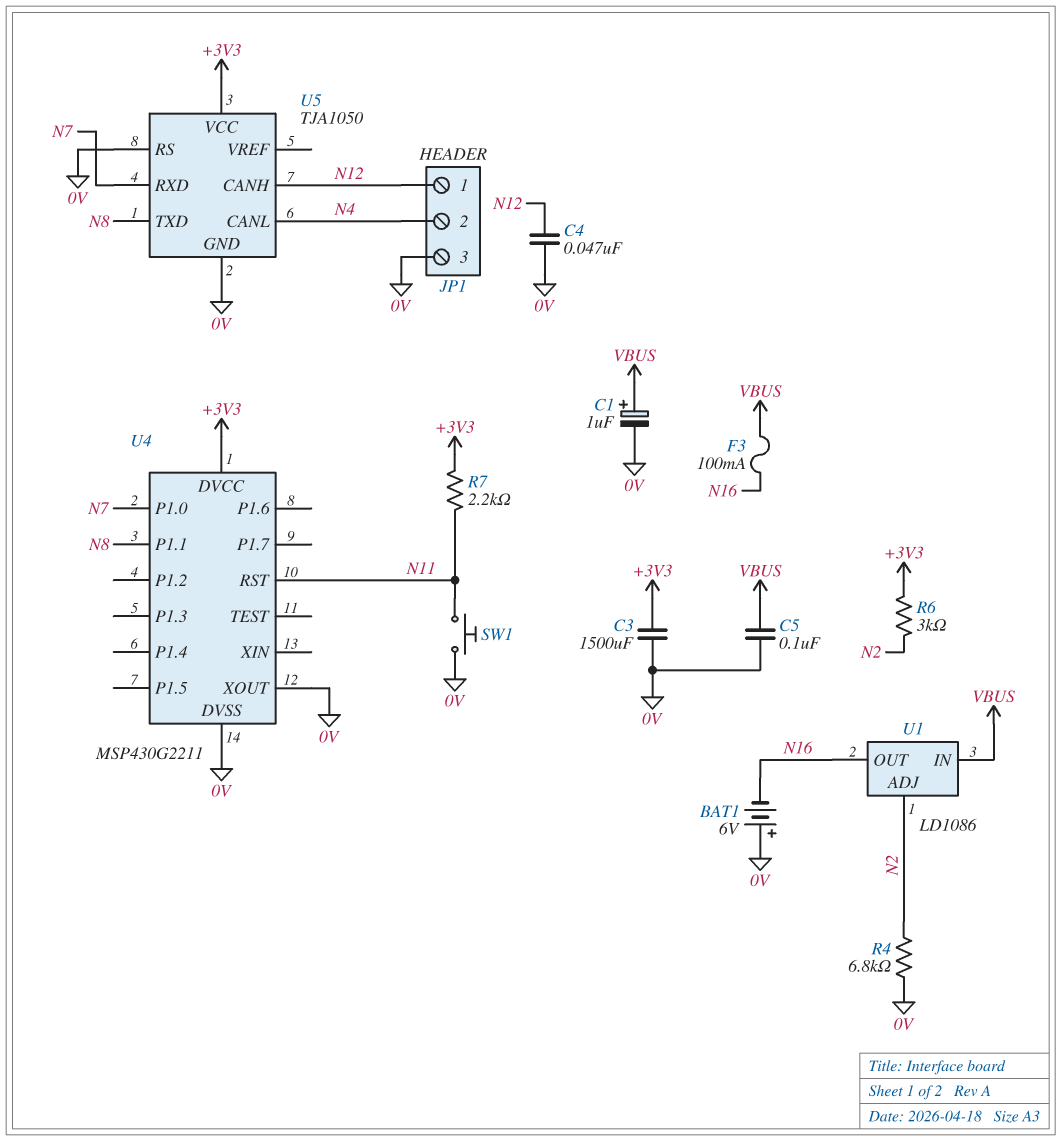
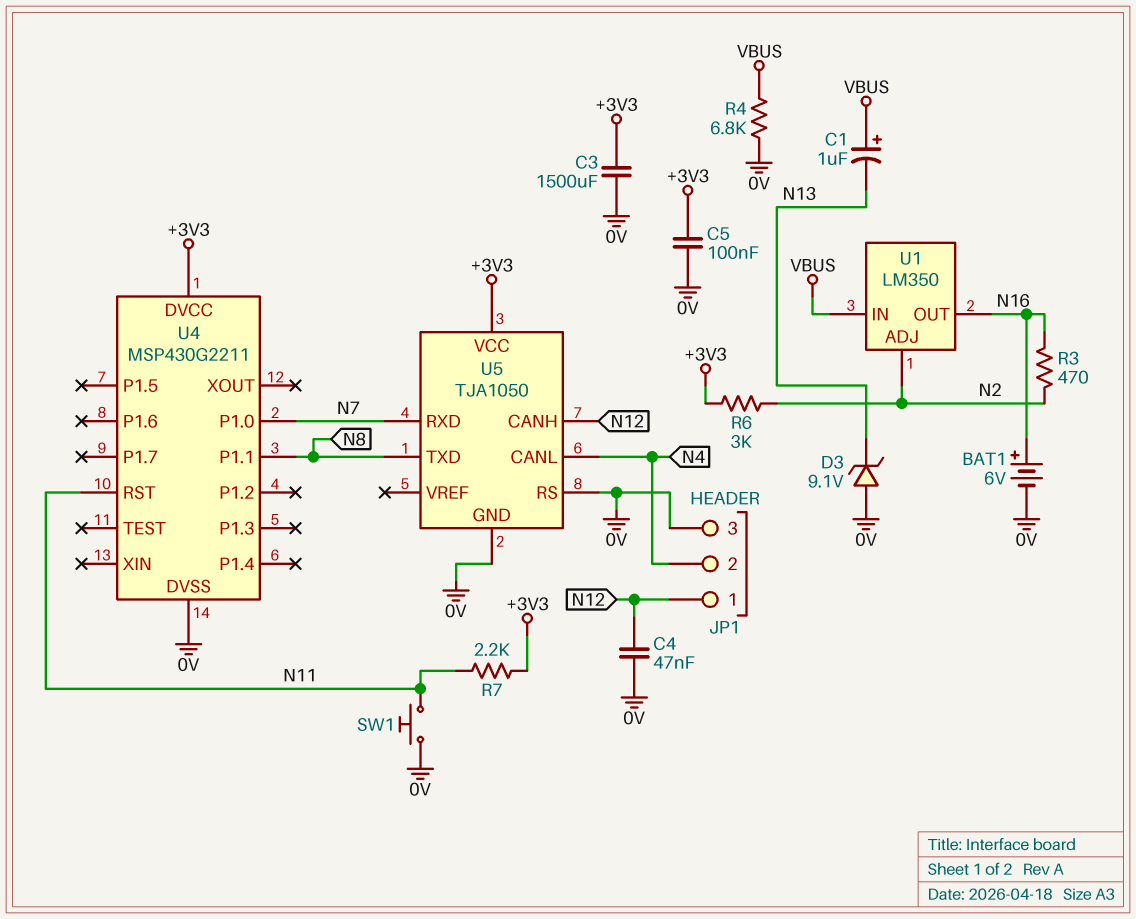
BAT1: 6V (plus 0V, minus N16) -> 6V (plus N16, minus 0V)
C1: 1uF (plus VBUS, minus 0V) -> 1uF (plus VBUS, minus N13)
C5: 100nF (0V, VBUS) -> 100nF (+3V3, 0V)
D3: none -> zener 9.1V (A 0V, K N13)
F3: 100mA (N16, VBUS) -> none
R3: none -> 470 (N2, N16)
R4: 6.8k (0V, N2) -> 6.8k (0V, VBUS)
U1: LD1086 -> LM350
U4 pin XOUT: 0V -> none

